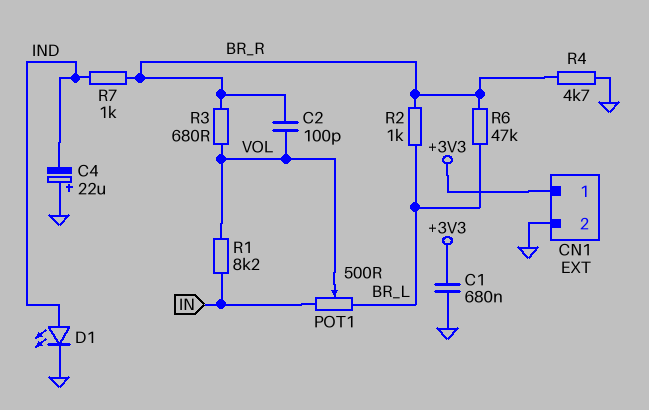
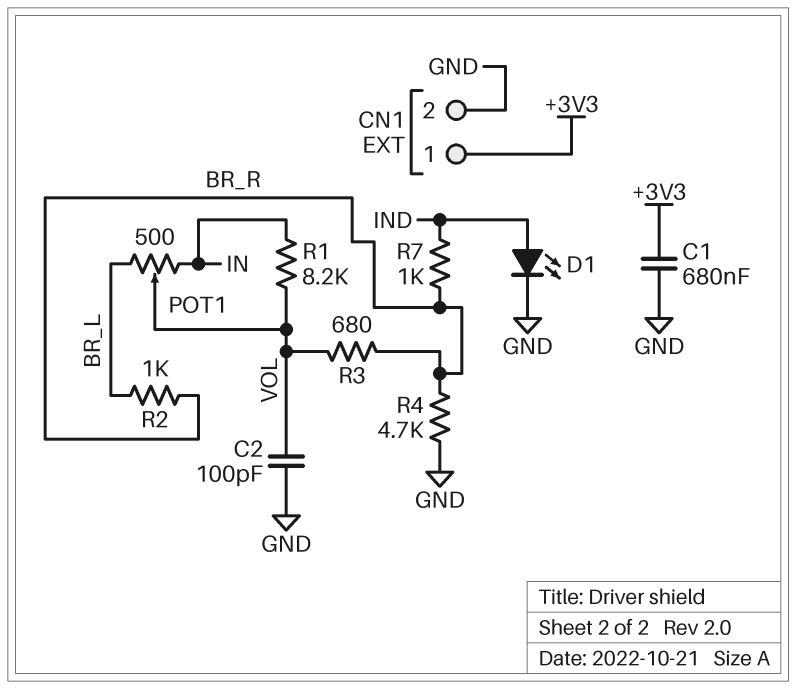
C2: 100pF (BR_R, VOL) -> 100pF (GND, VOL)
C4: 22uF (plus GND, minus IND) -> none
R6: 47k (BR_L, BR_R) -> none

